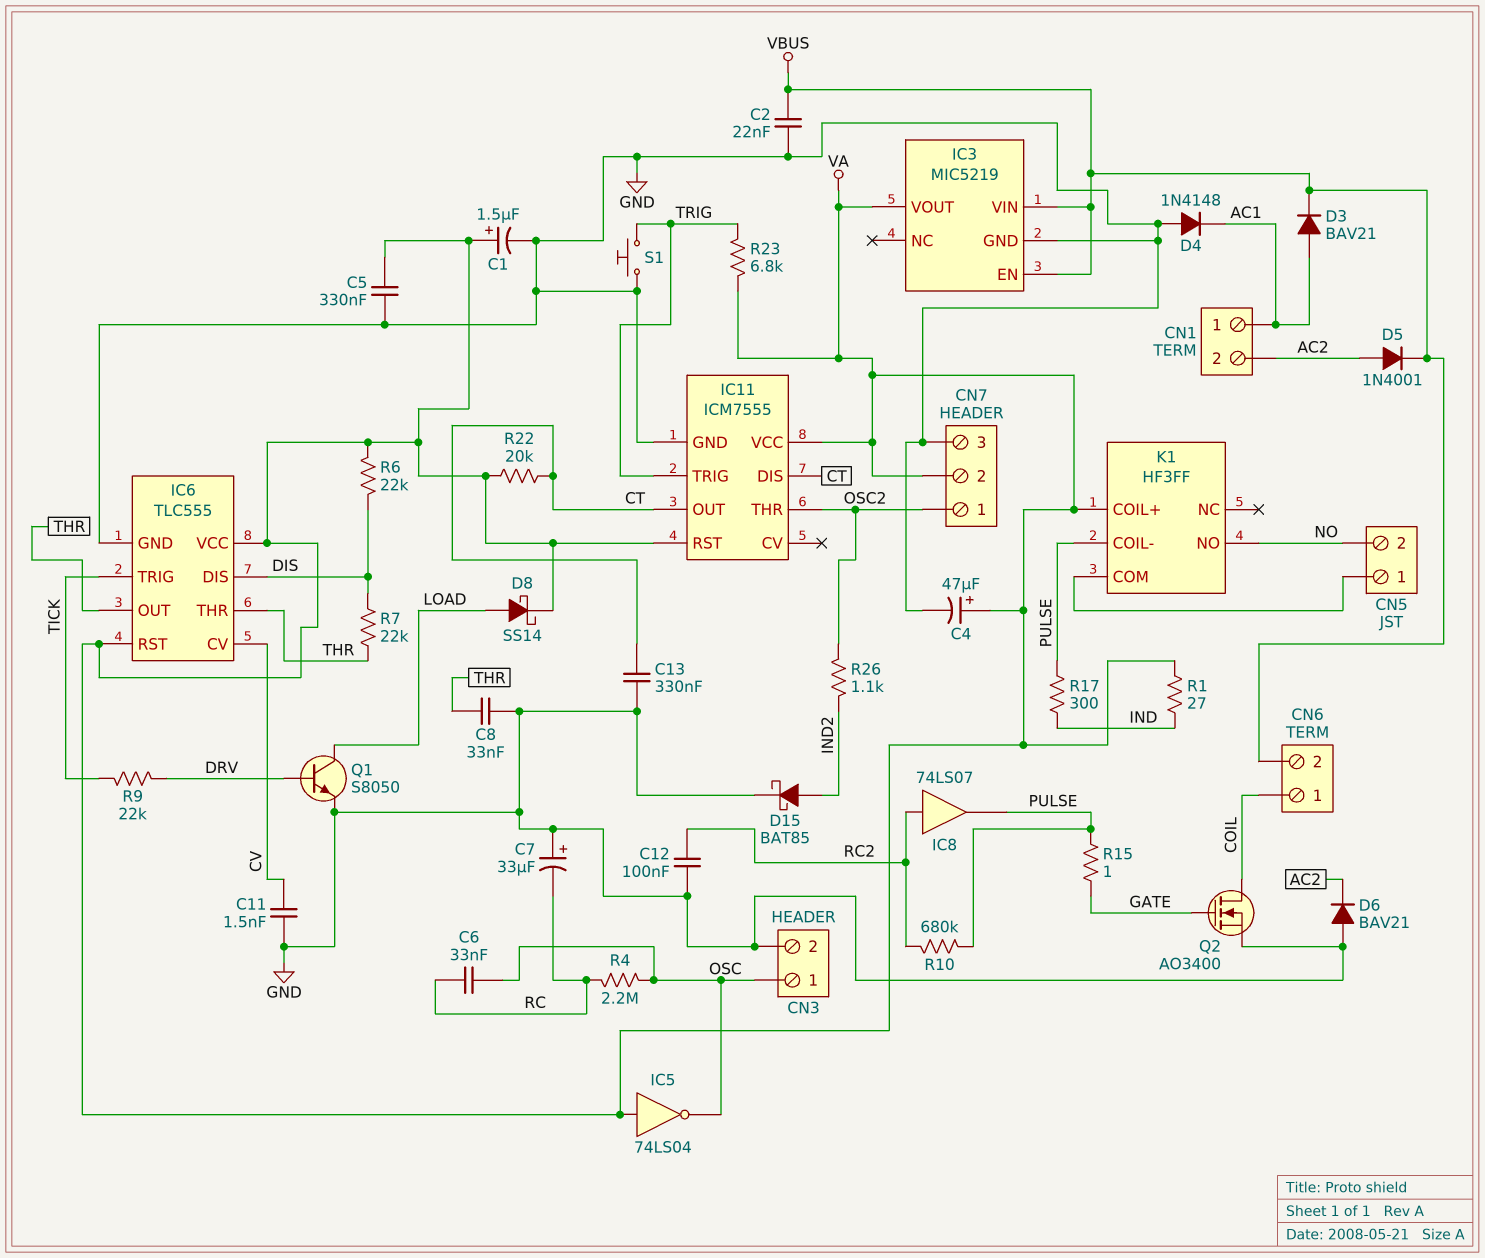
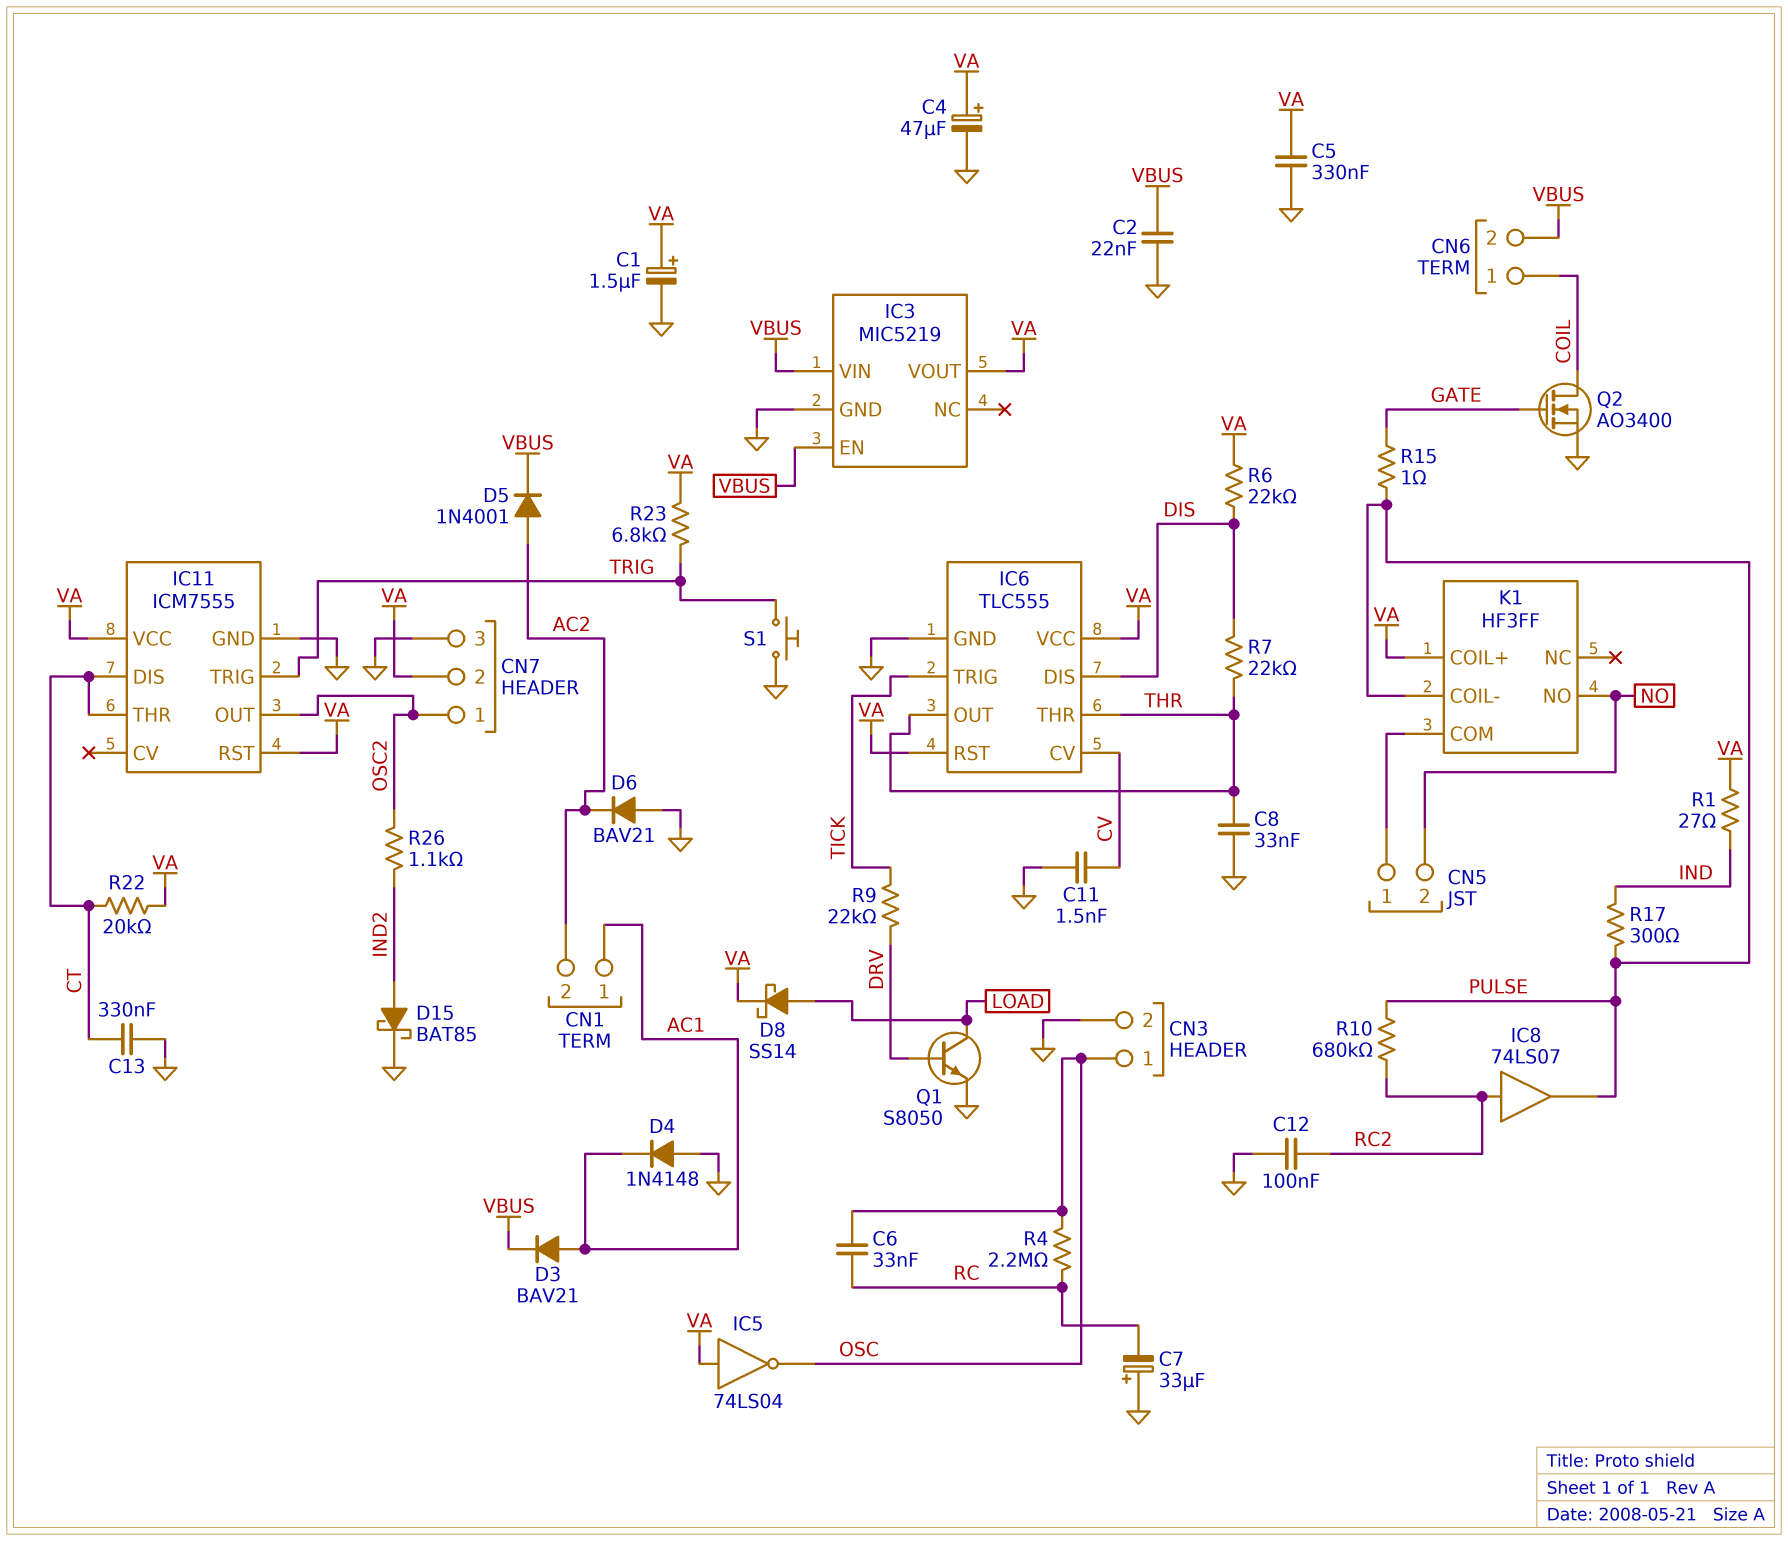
IC11 pin OUT: CT -> OSC2
IC11 pin THR: OSC2 -> CT

